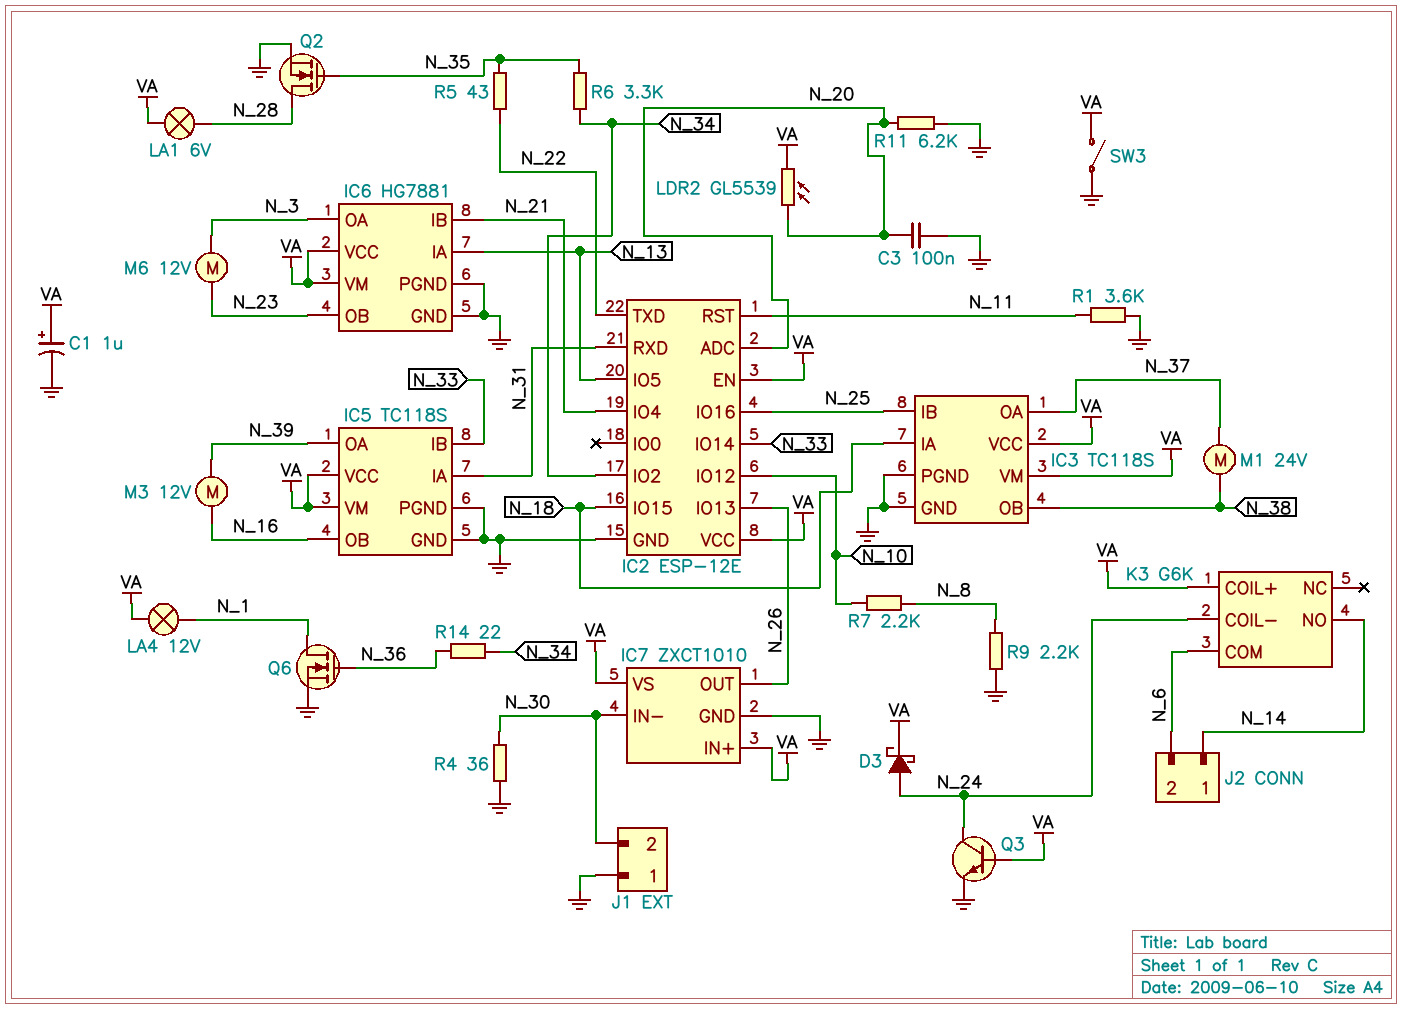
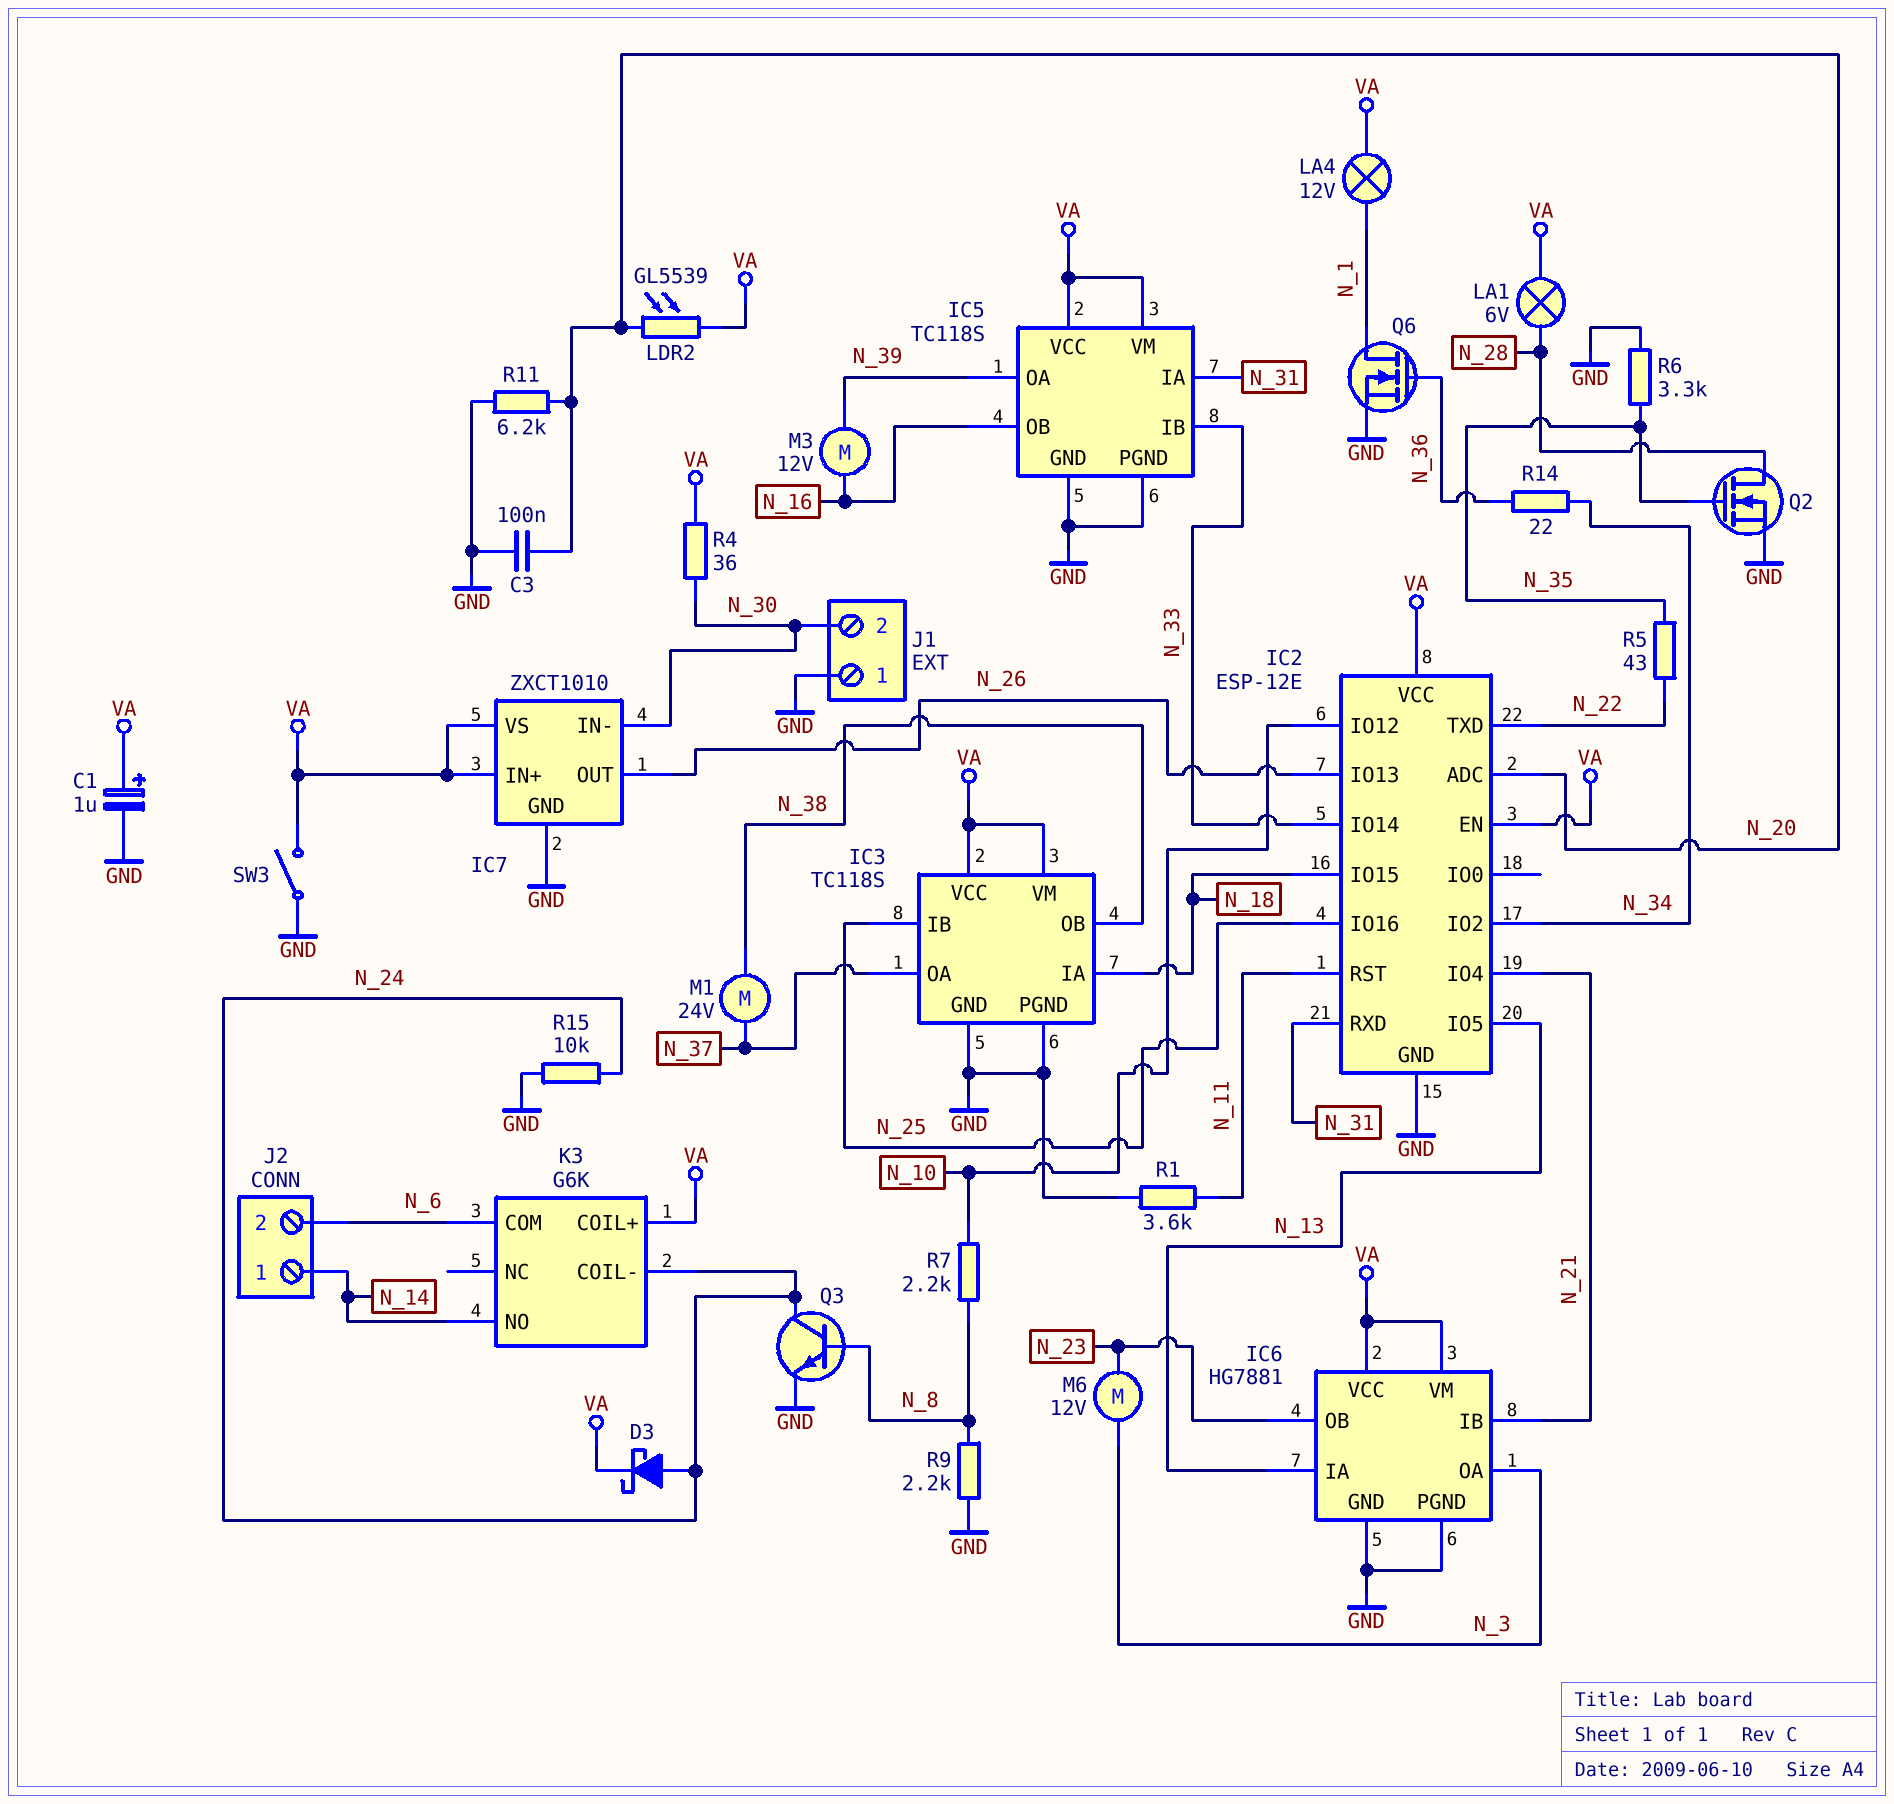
Q3: NPN (B VA, C N_24, E GND) -> NPN (B N_8, C N_24, E GND)
R4: 36 (GND, N_30) -> 36 (N_30, VA)
R6: 3.3k (N_34, N_35) -> 3.3k (GND, N_35)
R15: none -> 10k (GND, N_24)

